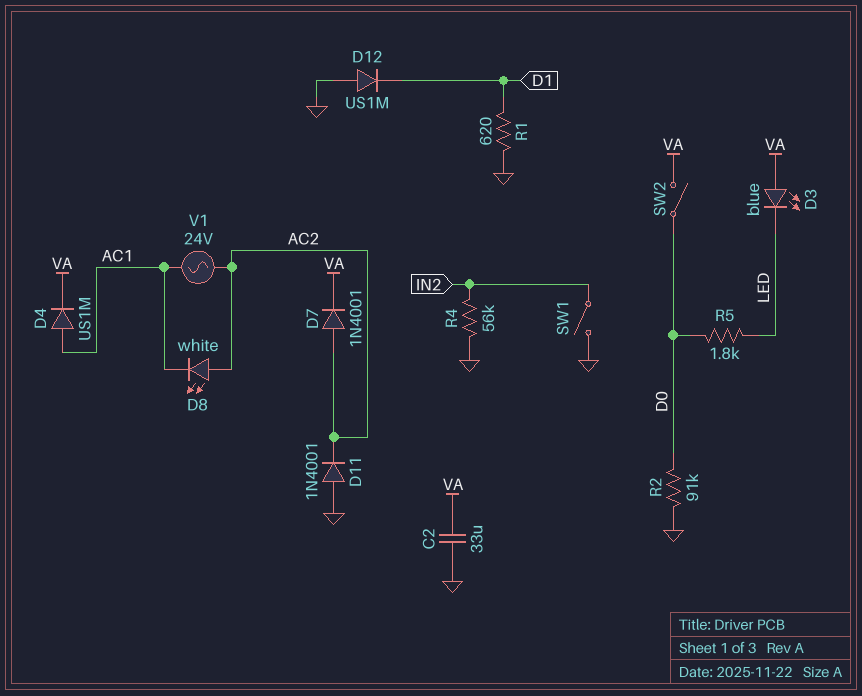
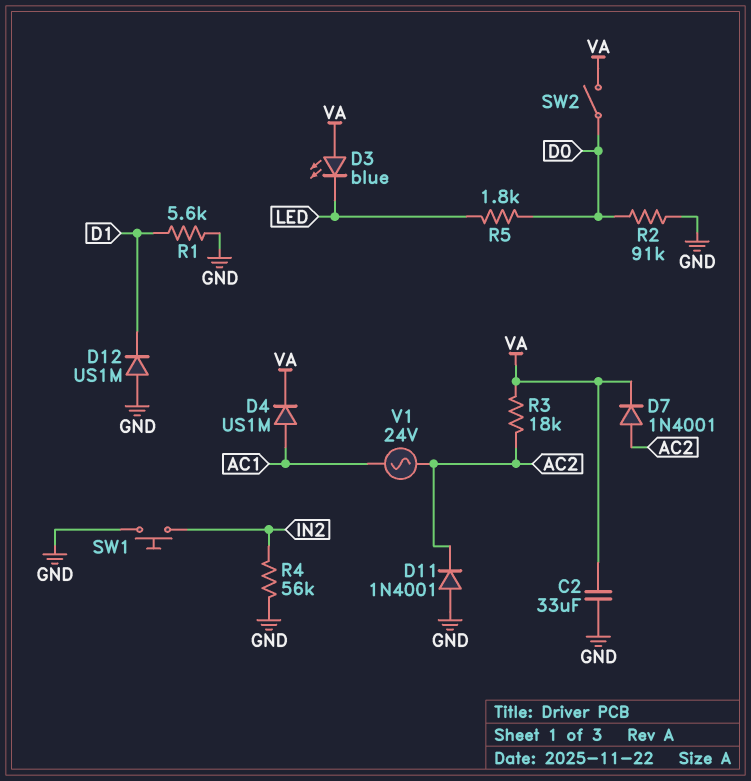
D8: LED white (A AC2, K AC1) -> none
R1: 620 (D1, GND) -> 5.6k (D1, GND)
R3: none -> 18k (AC2, VA)
SW1: switch (GND, IN2) -> button (GND, IN2)

